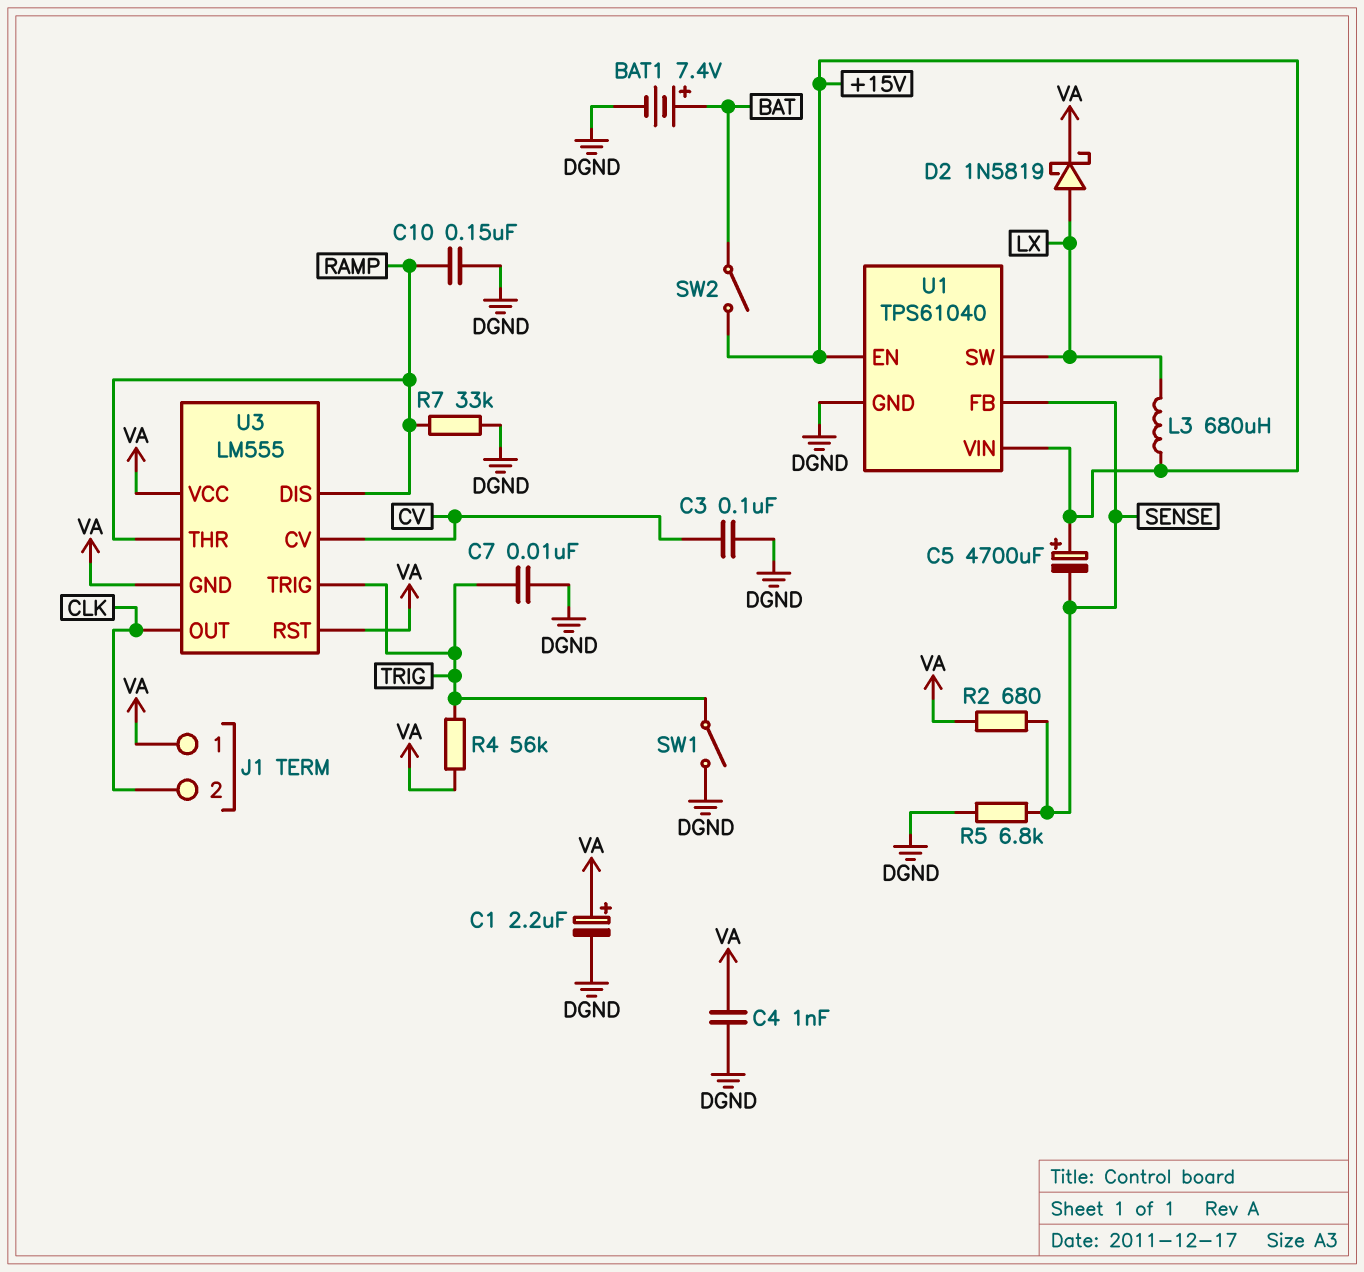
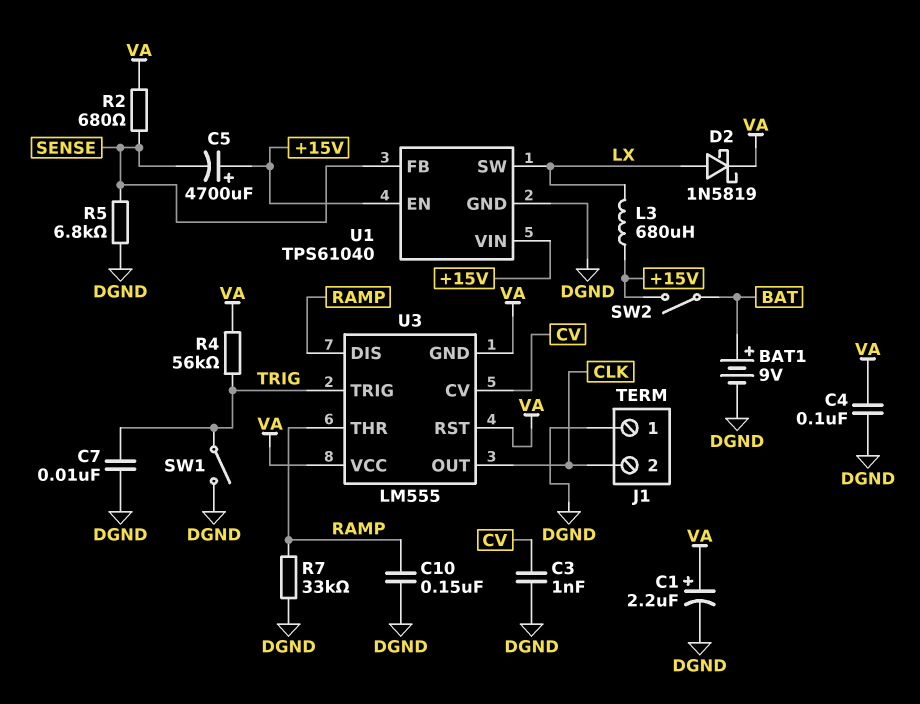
BAT1: 7.4V (plus BAT, minus DGND) -> 9V (plus BAT, minus DGND)
C3: 100nF (CV, DGND) -> 1nF (CV, DGND)
C4: 1nF (DGND, VA) -> 100nF (DGND, VA)
J1 pin 1: VA -> DGND

